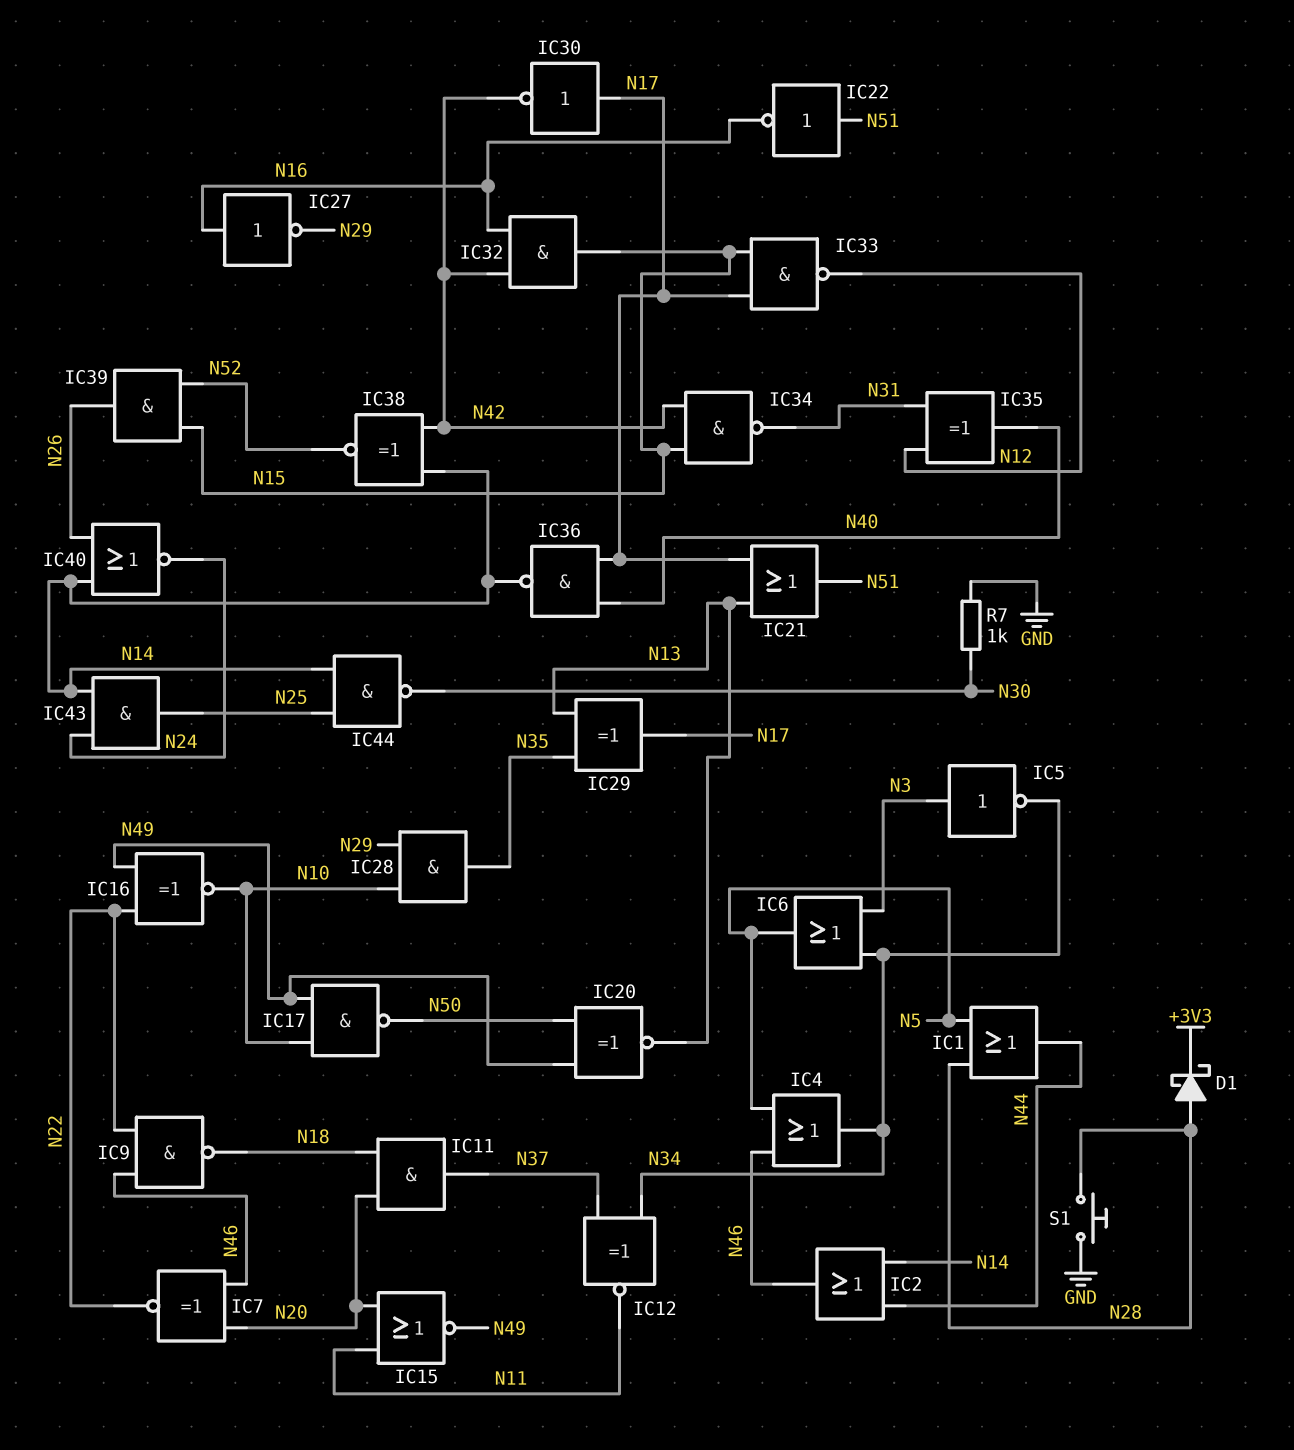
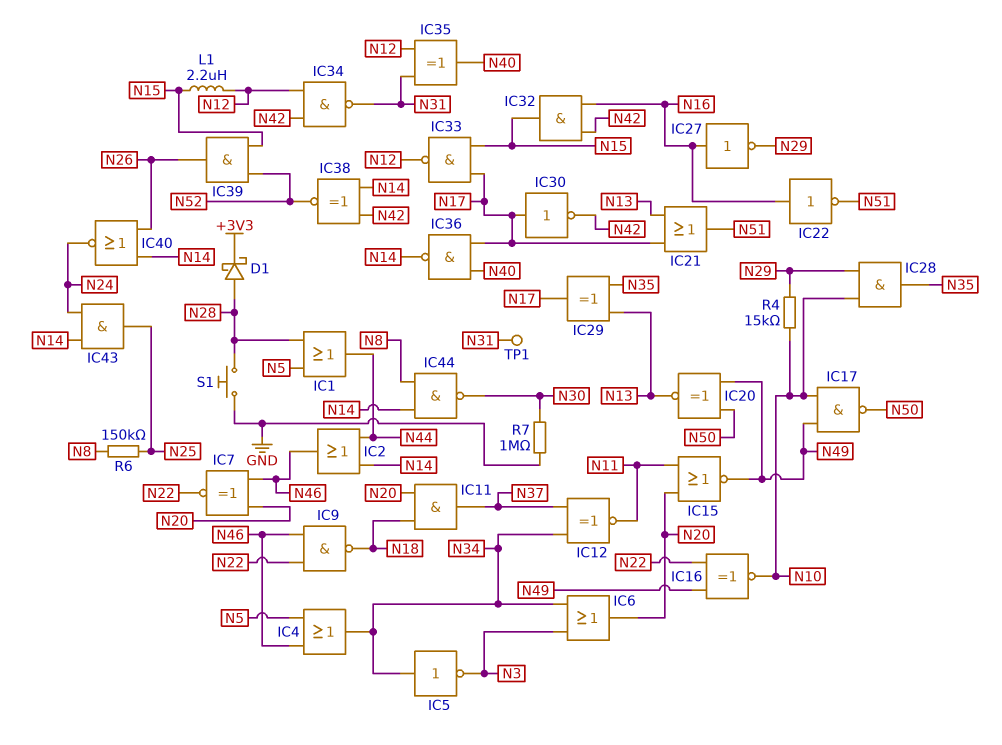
IC5: NOT (in N3, out N34) -> NOT (in N34, out N3)
IC6: OR (in N3, in N34, out N5) -> OR (in N3, in N34, out N20)
IC22: NOT (in N51, out N16) -> NOT (in N16, out N51)
IC34: NAND (in N15, in N42, out N31) -> NAND (in N12, in N42, out N31)
IC44: NAND (in N14, in N25, out N30) -> NAND (in N8, in N14, out N30)
L1: none -> 2.2uH (N12, N15)
R4: none -> 15k (N10, N29)
R6: none -> 150k (N8, N25)
R7: 1k (GND, N30) -> 1M (GND, N30)
TP1: none -> test point (N31)

